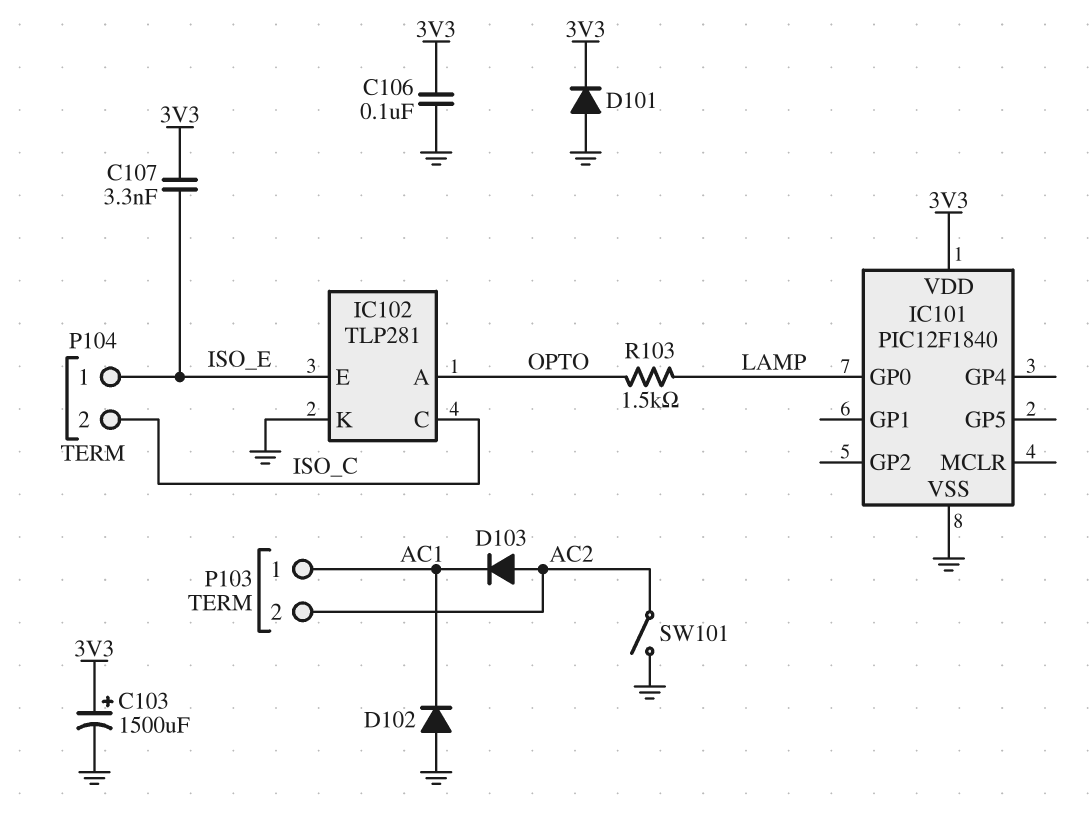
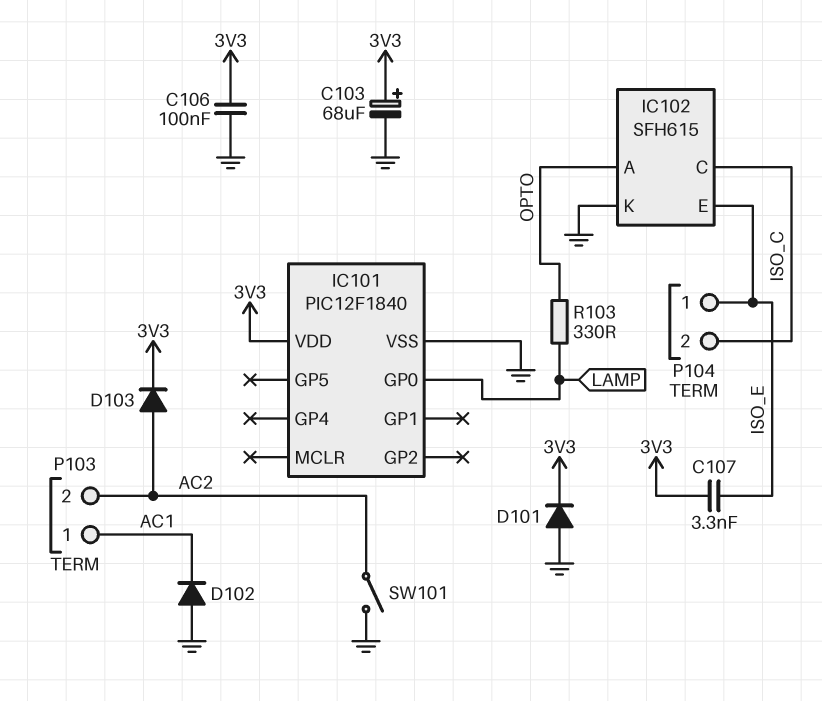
C103: 1500uF (plus 3V3, minus GND) -> 68uF (plus 3V3, minus GND)
D103: diode (A AC2, K AC1) -> diode (A AC2, K 3V3)
IC102: TLP281 -> SFH615
R103: 1.5k (LAMP, OPTO) -> 330 (LAMP, OPTO)

